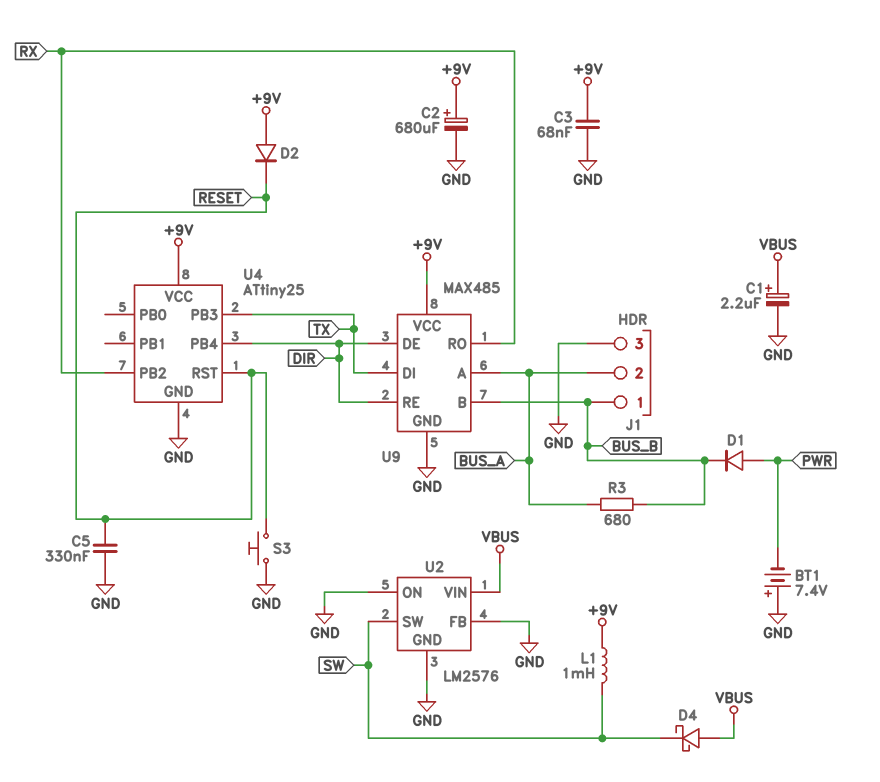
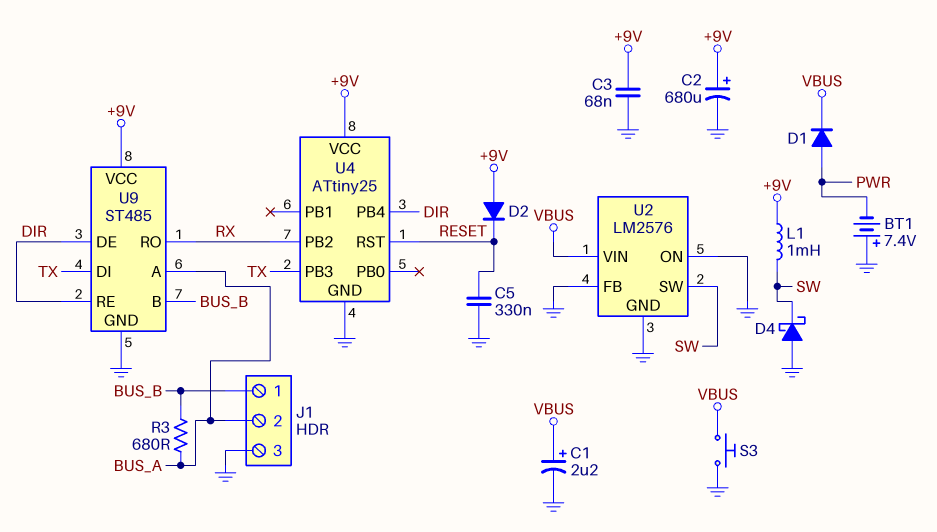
D1: diode (A PWR, K BUS_B) -> diode (A PWR, K VBUS)
D4: schottky (A VBUS, K SW) -> schottky (A GND, K SW)
S3: button (GND, RESET) -> button (GND, VBUS)
U9: MAX485 -> ST485

